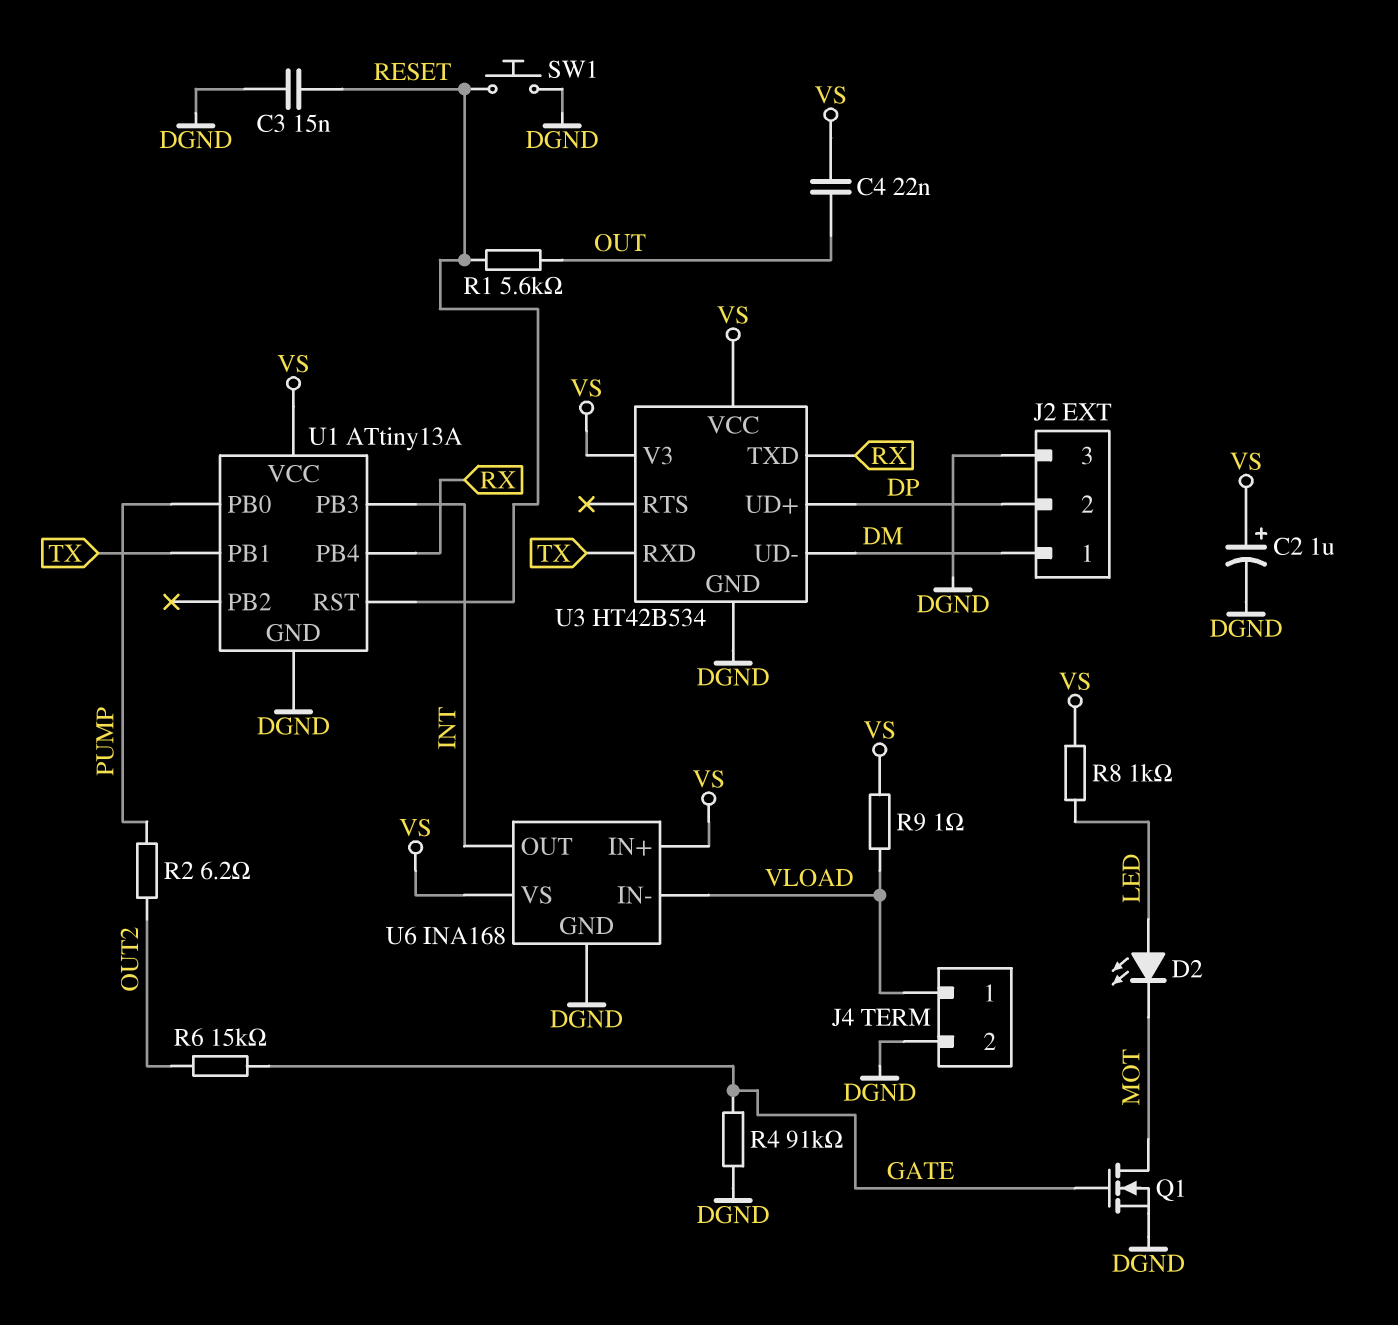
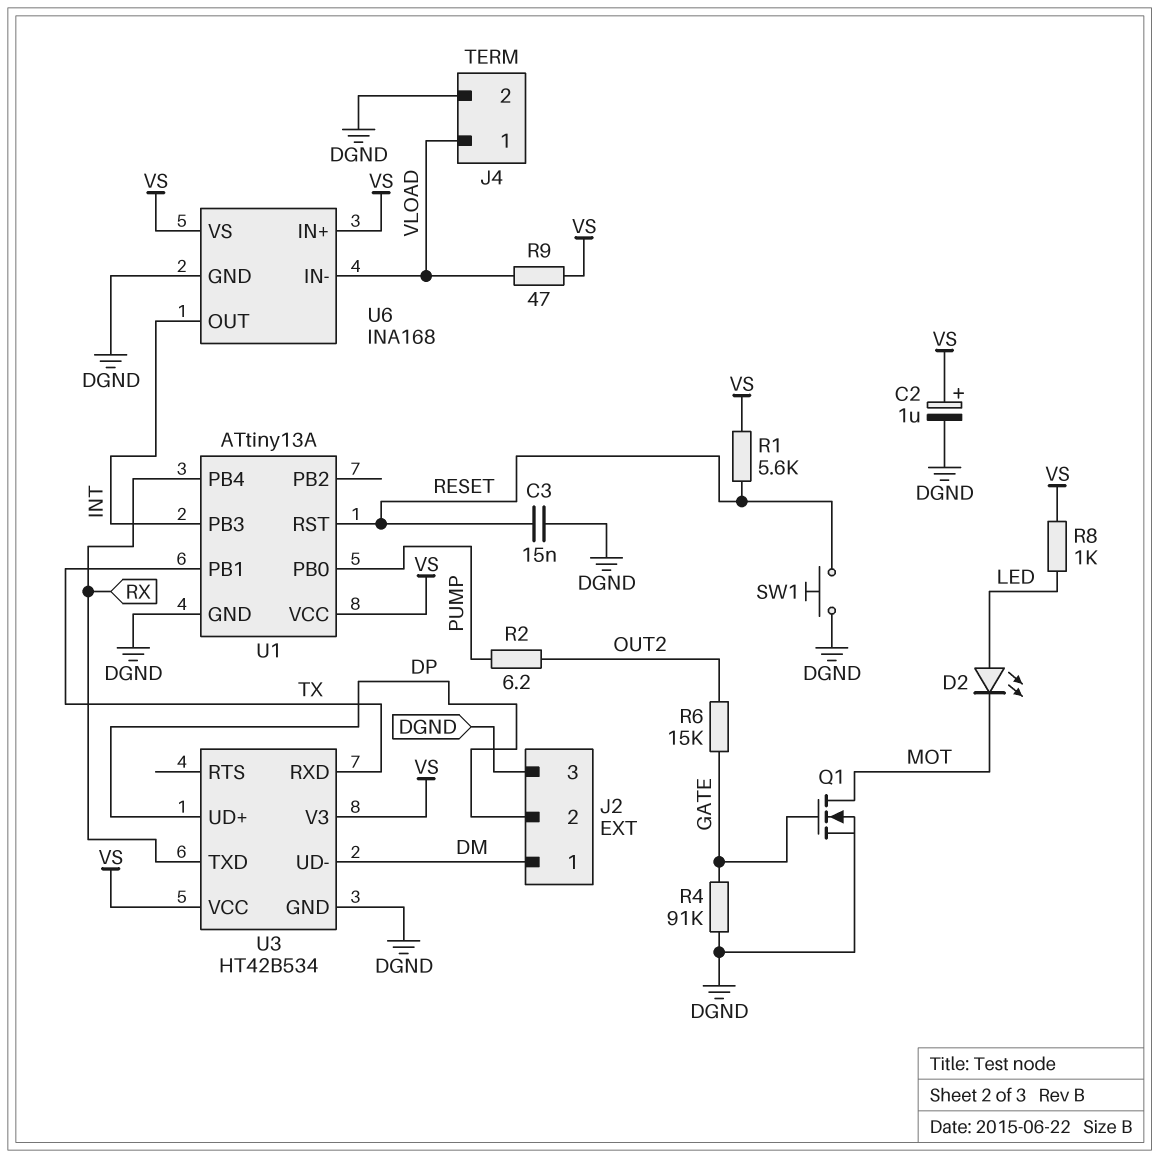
C4: 22nF (OUT, VS) -> none
R1: 5.6k (OUT, RESET) -> 5.6k (RESET, VS)
R9: 1 (VLOAD, VS) -> 47 (VLOAD, VS)

